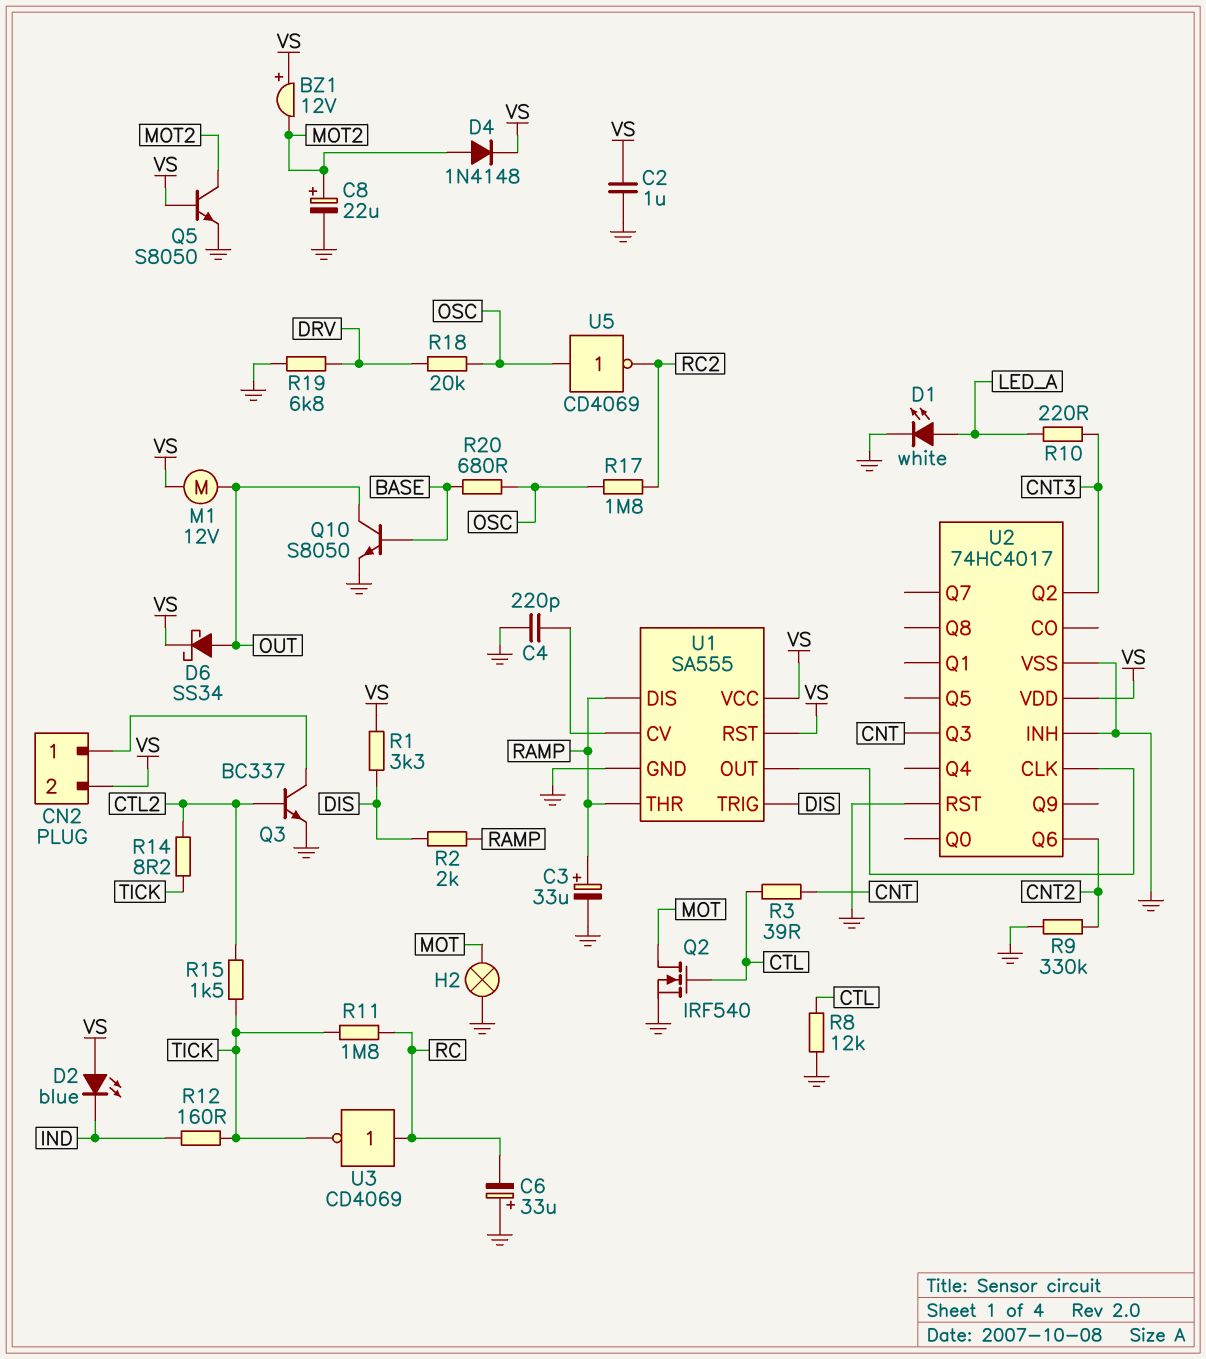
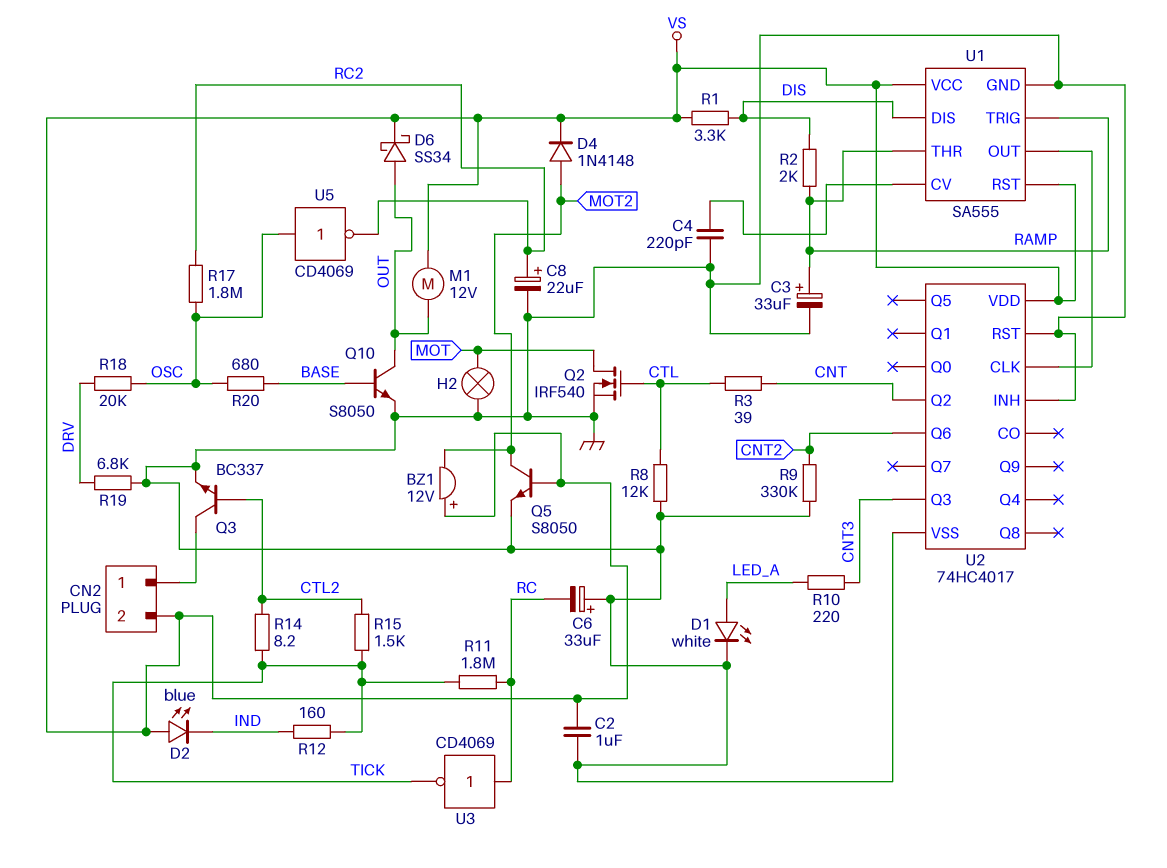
C8: 22uF (plus MOT2, minus GND) -> 22uF (plus RC2, minus GND)
U1 pin DIS: RAMP -> DIS
U1 pin TRIG: DIS -> RAMP
U2 pin Q2: CNT3 -> CNT
U2 pin Q3: CNT -> CNT3

